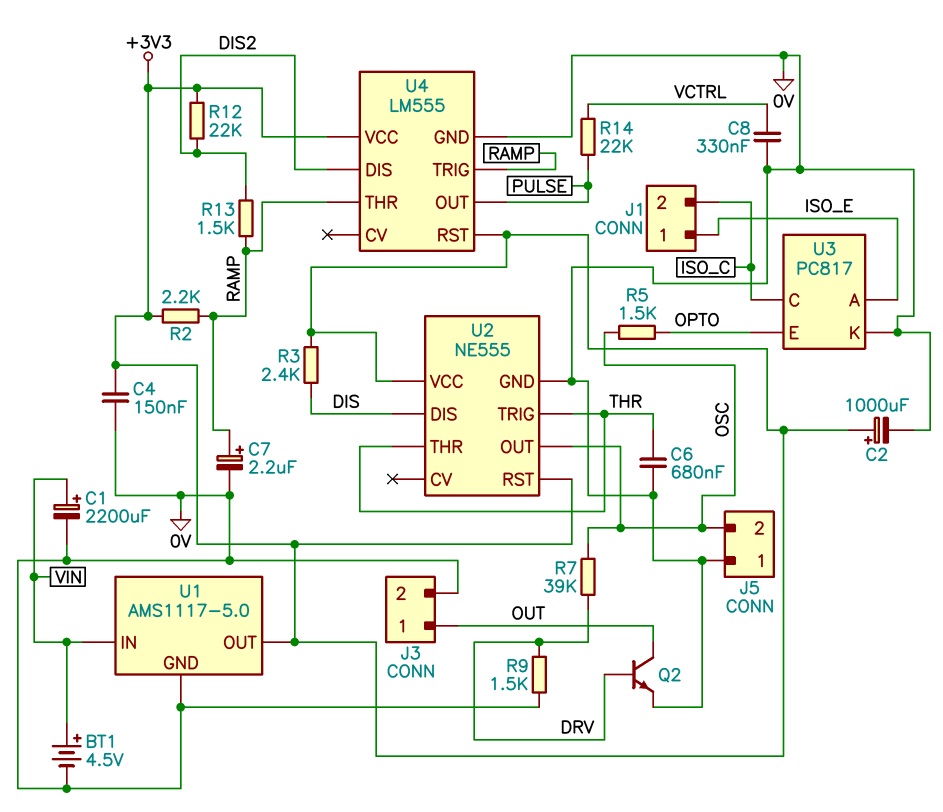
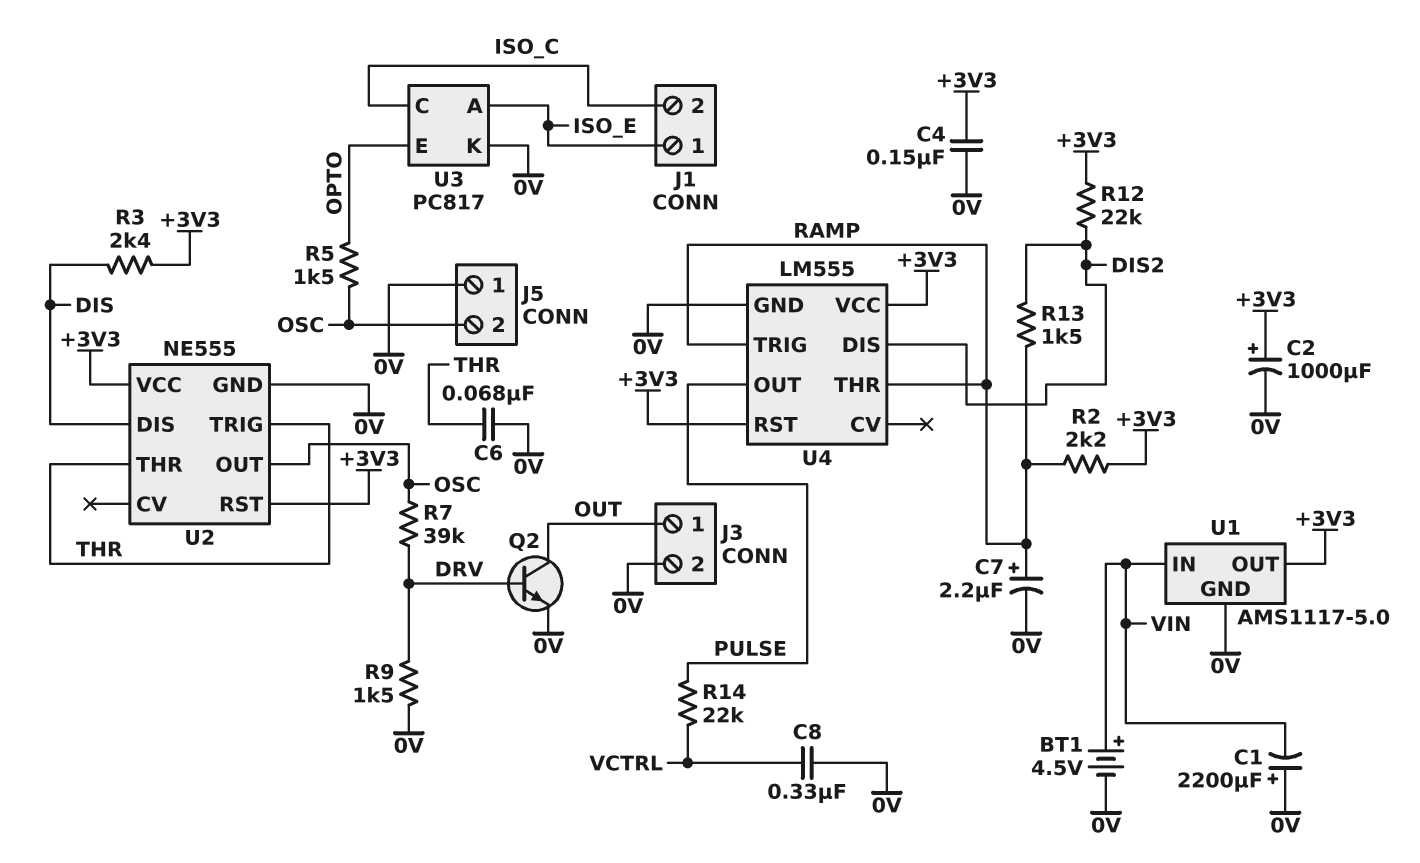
C1: 2200uF (plus VIN, minus 0V) -> 2200uF (plus 0V, minus VIN)
C6: 680nF (0V, THR) -> 68nF (0V, THR)

